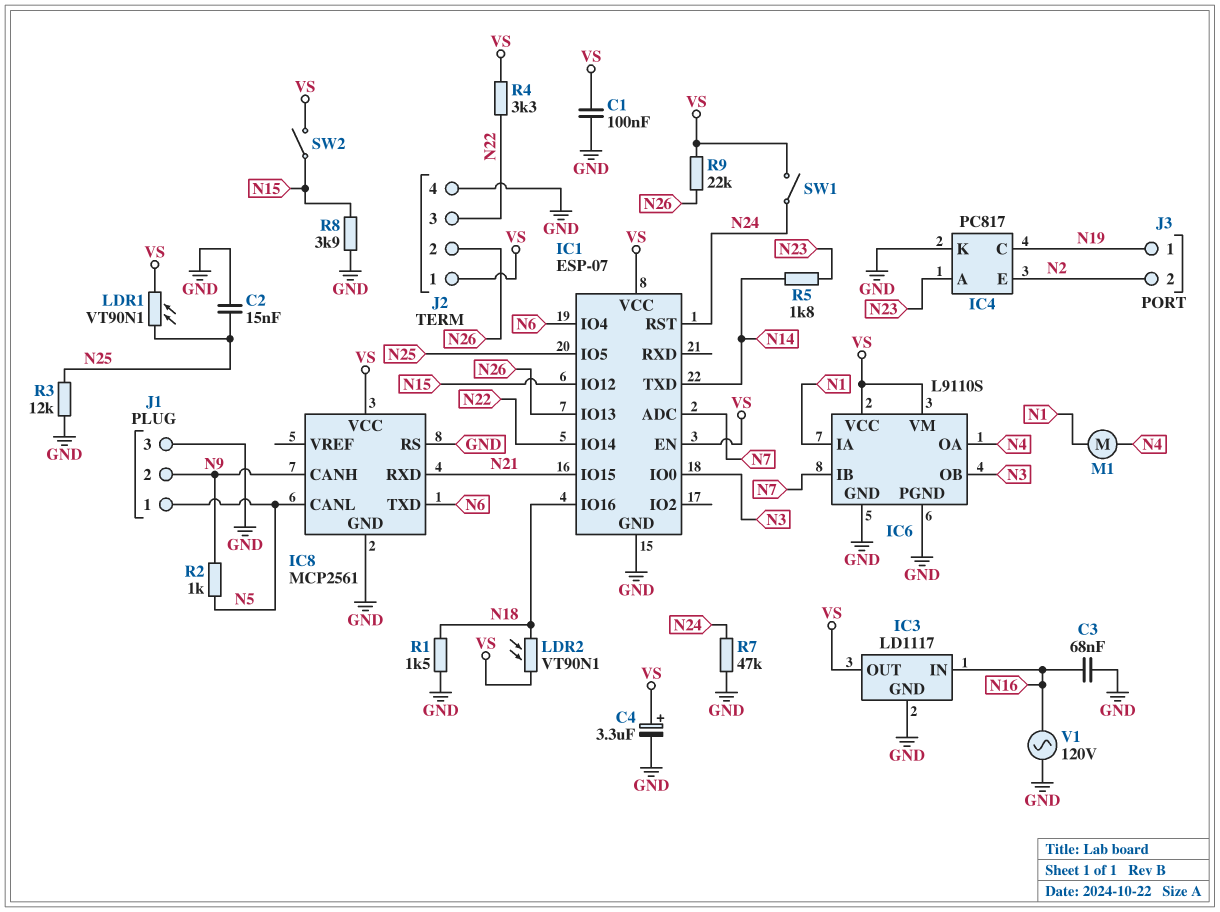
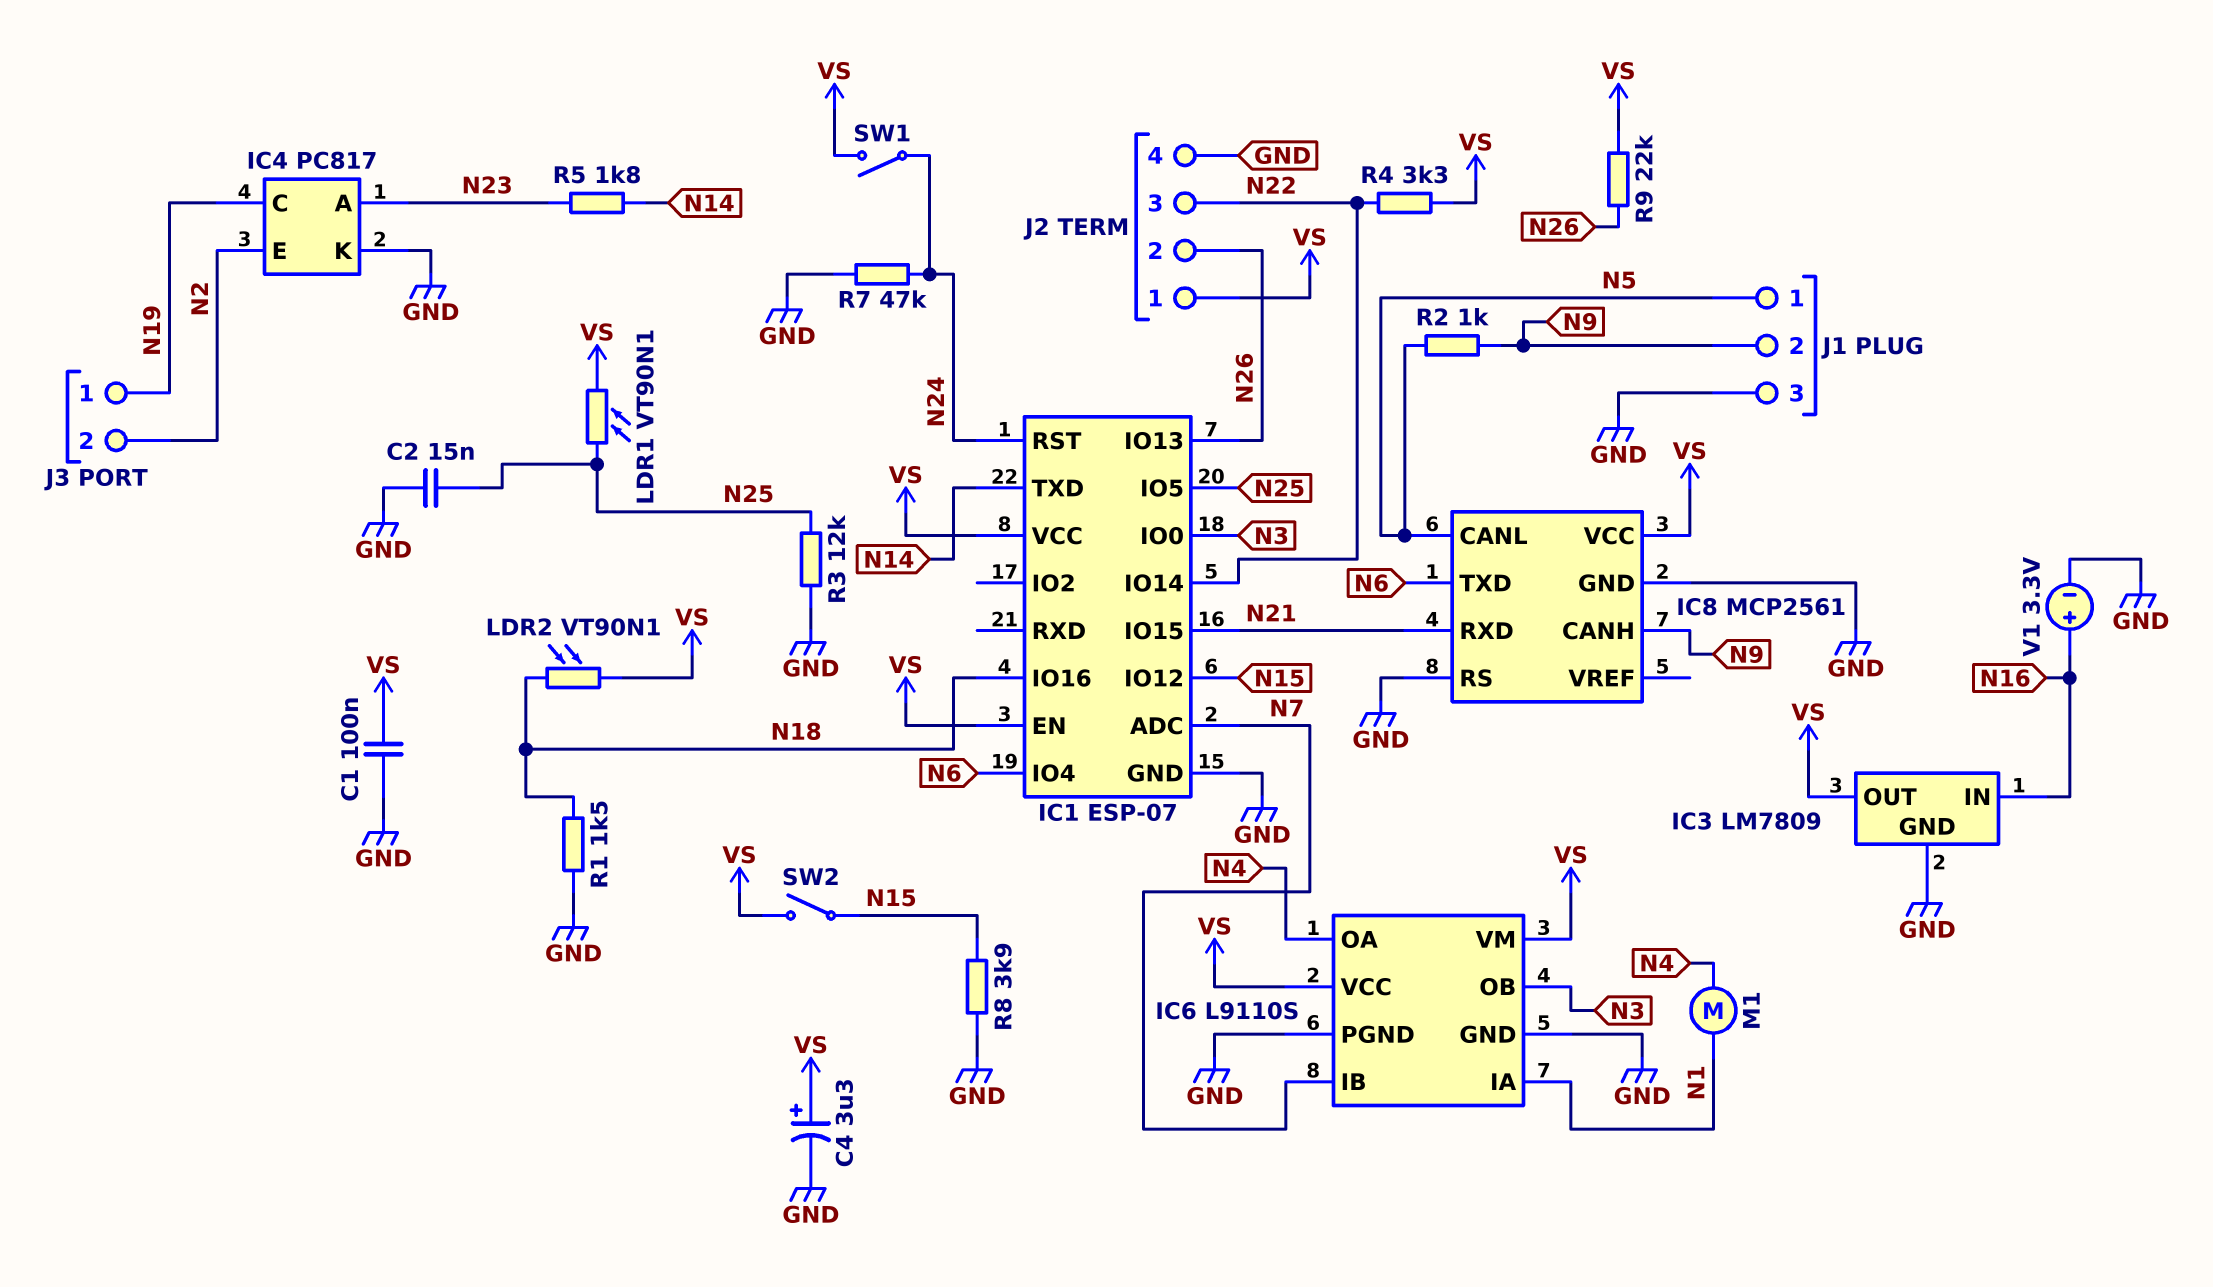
C3: 68nF (GND, N16) -> none
IC3: LD1117 -> LM7809
V1: AC 120V (GND, N16) -> 3.3V (plus N16, minus GND)

